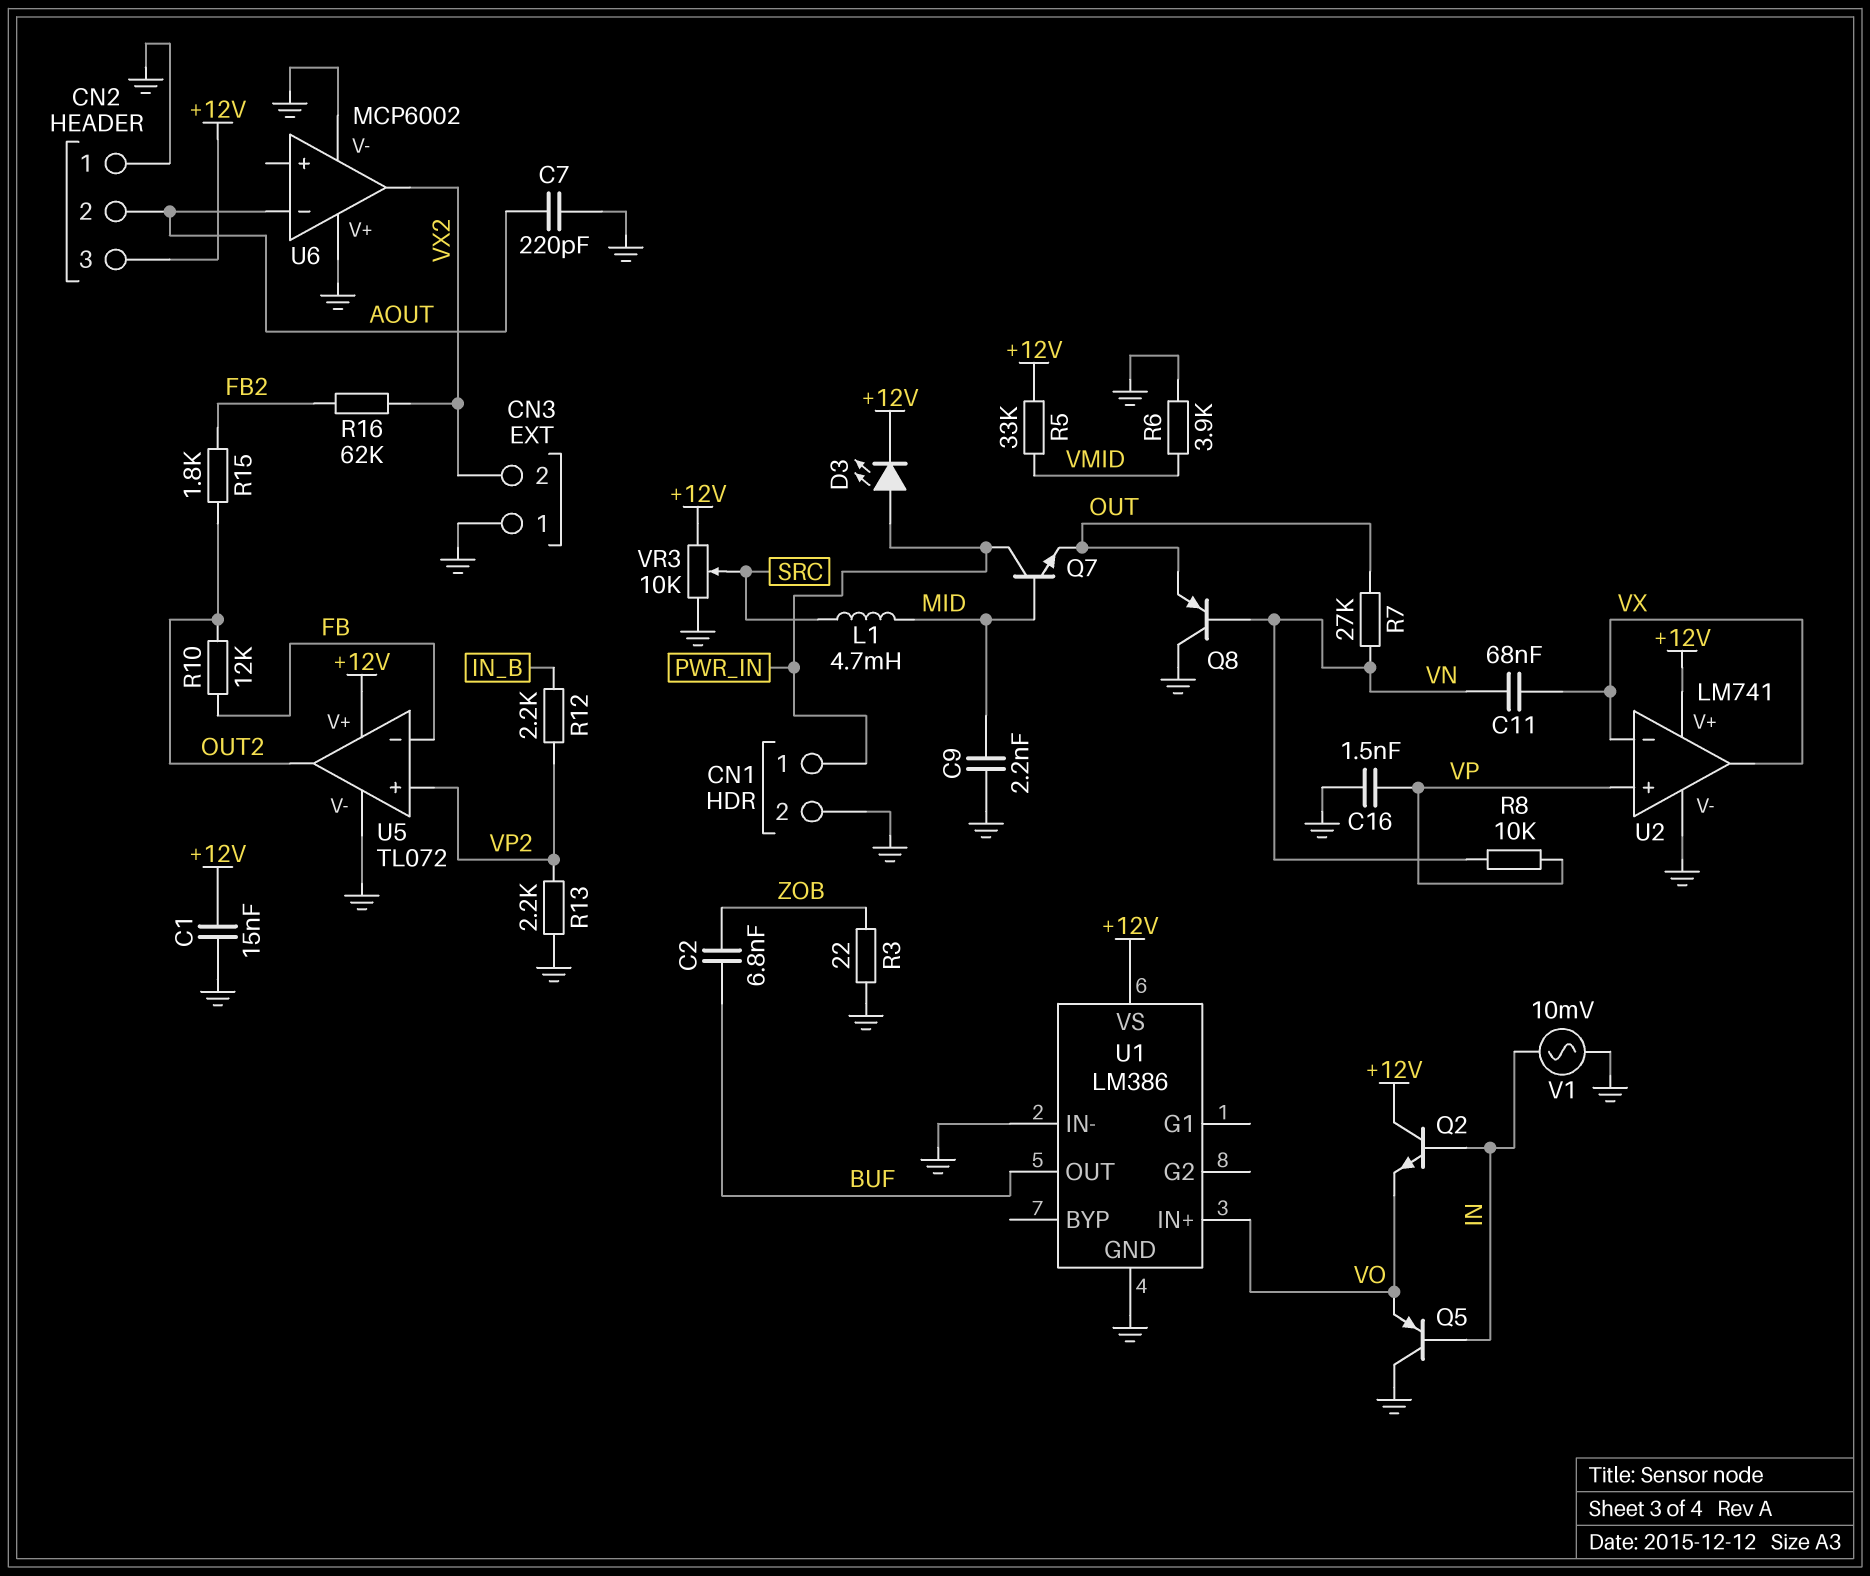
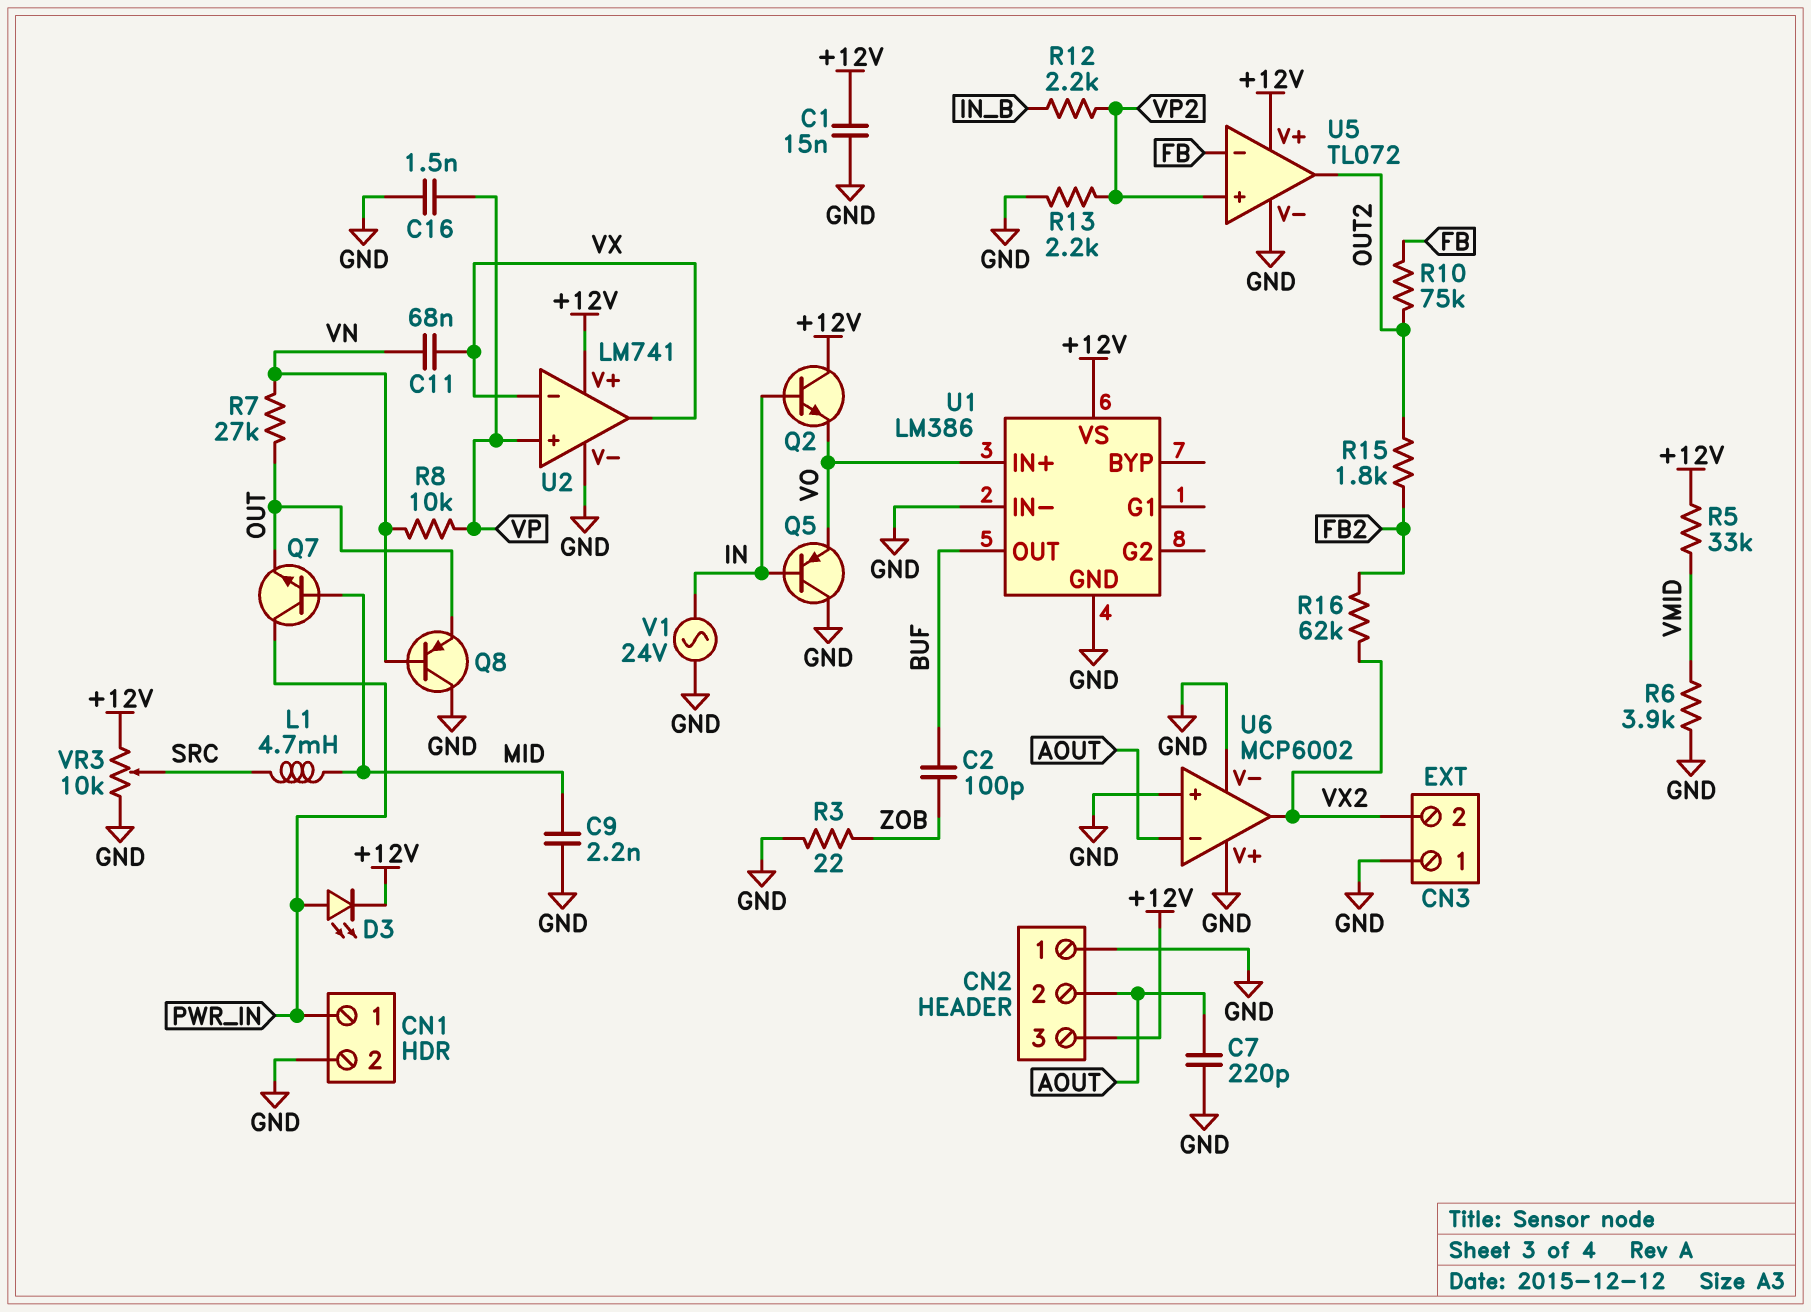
C2: 6.8nF (BUF, ZOB) -> 100pF (BUF, ZOB)
R10: 12k (FB, OUT2) -> 75k (FB, OUT2)
U6 pin in+: none -> GND
V1: AC 10mV (GND, IN) -> AC 24V (GND, IN)

